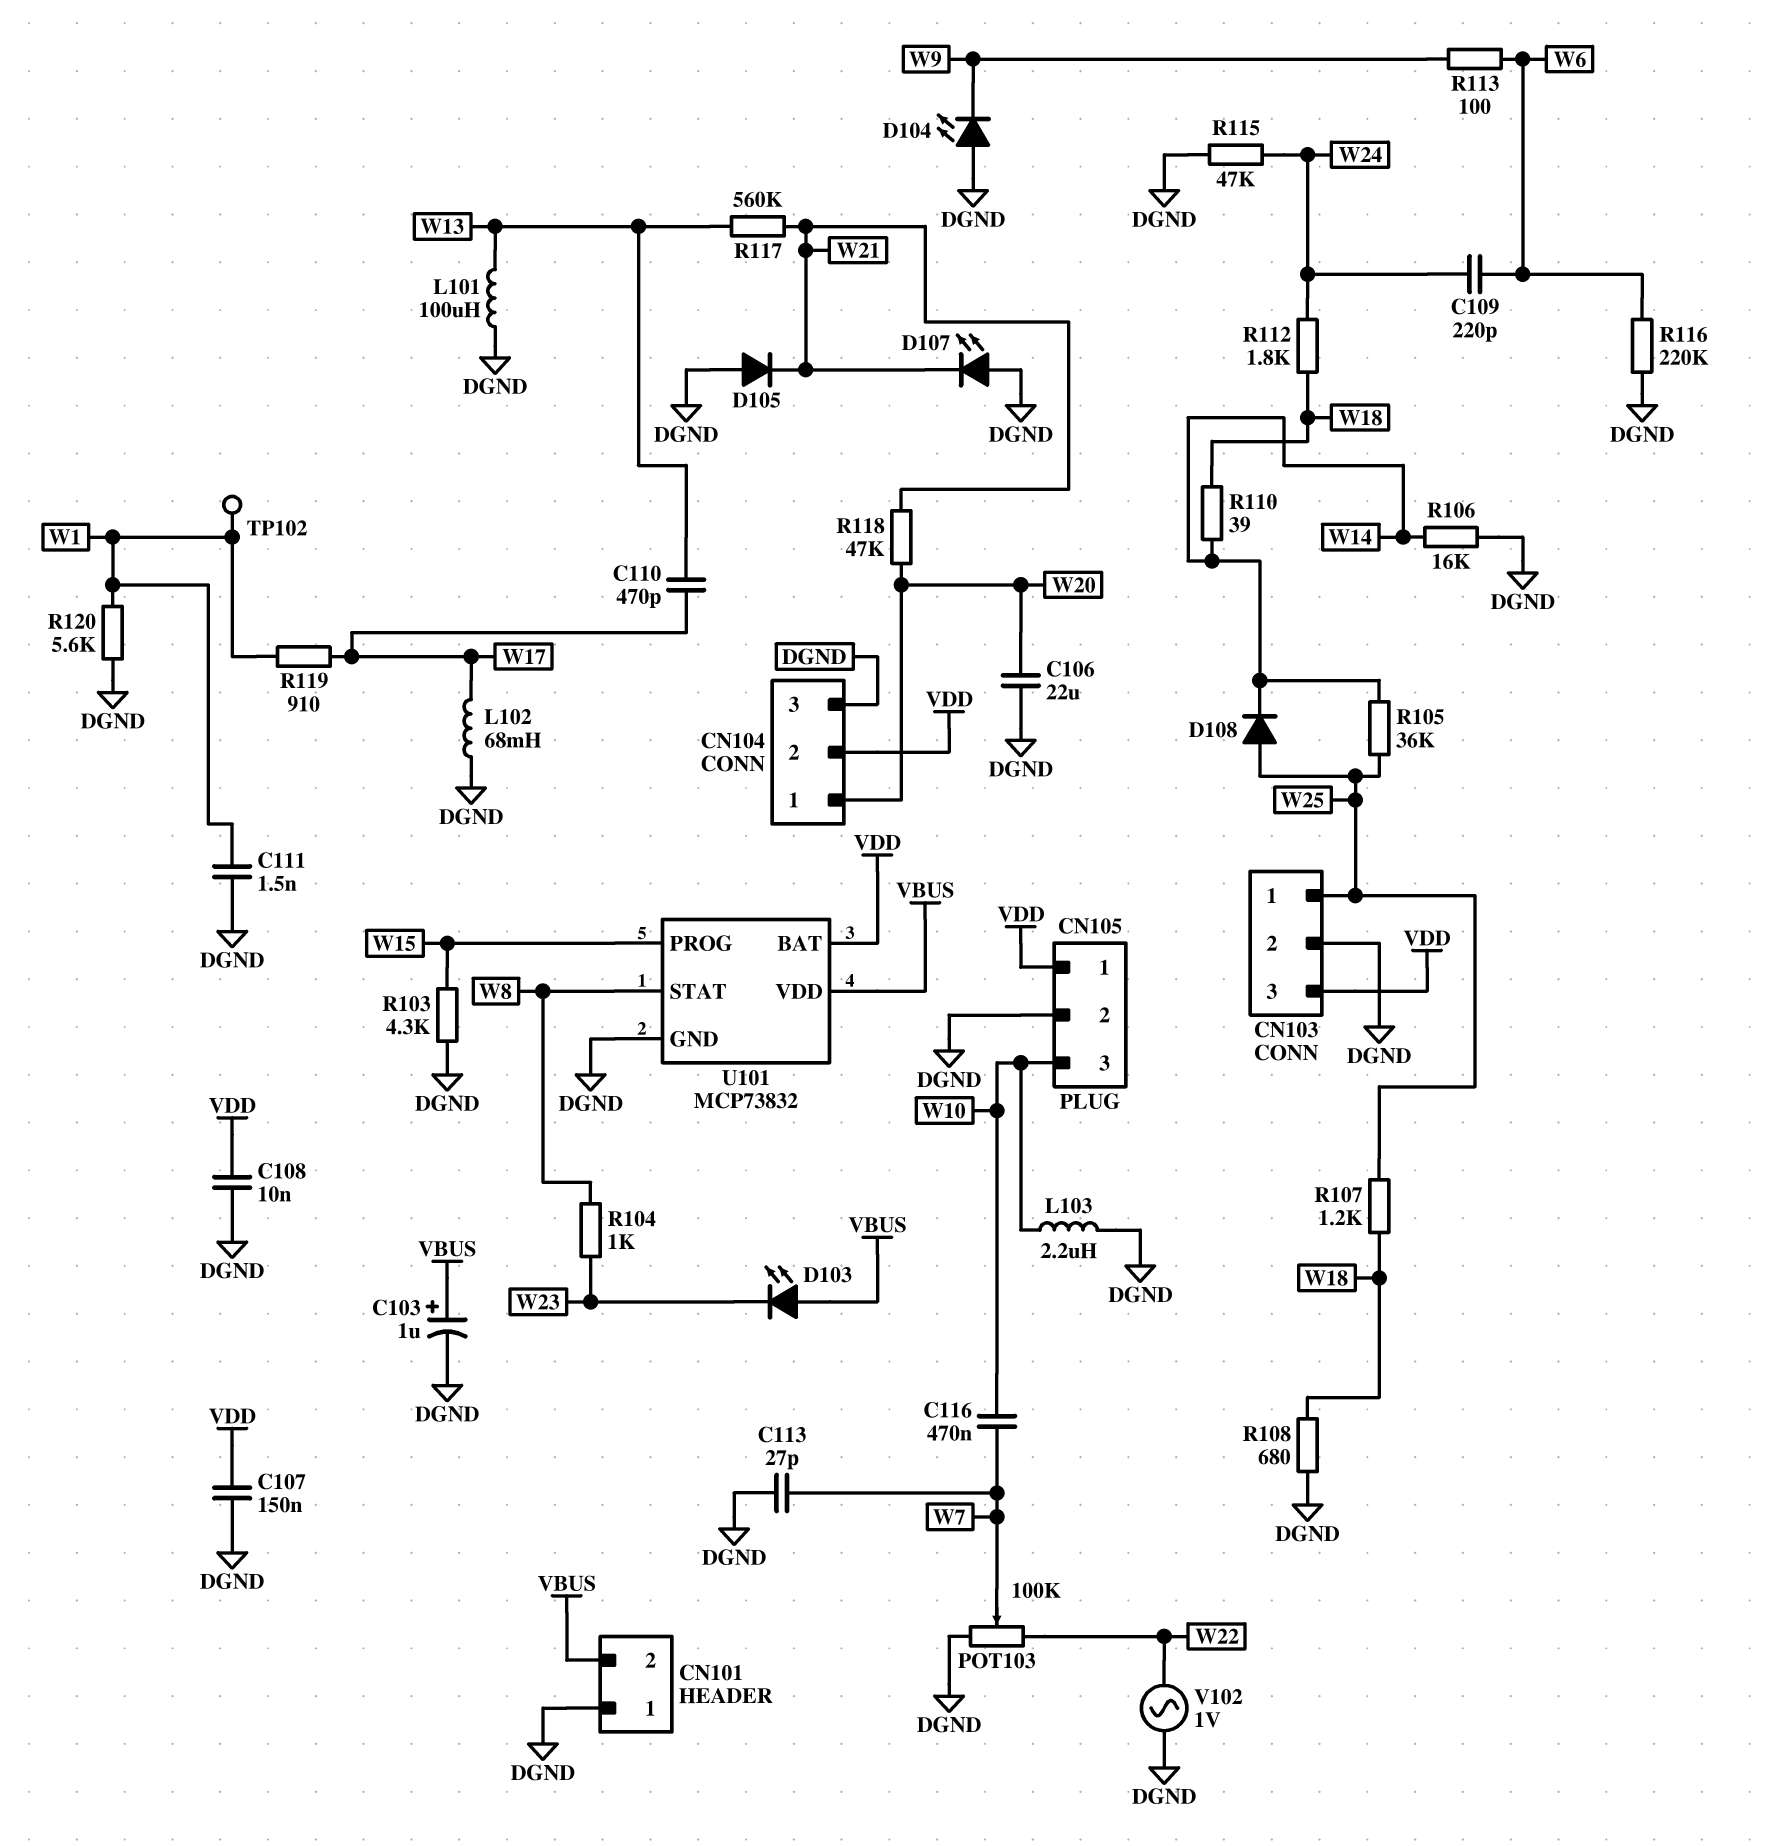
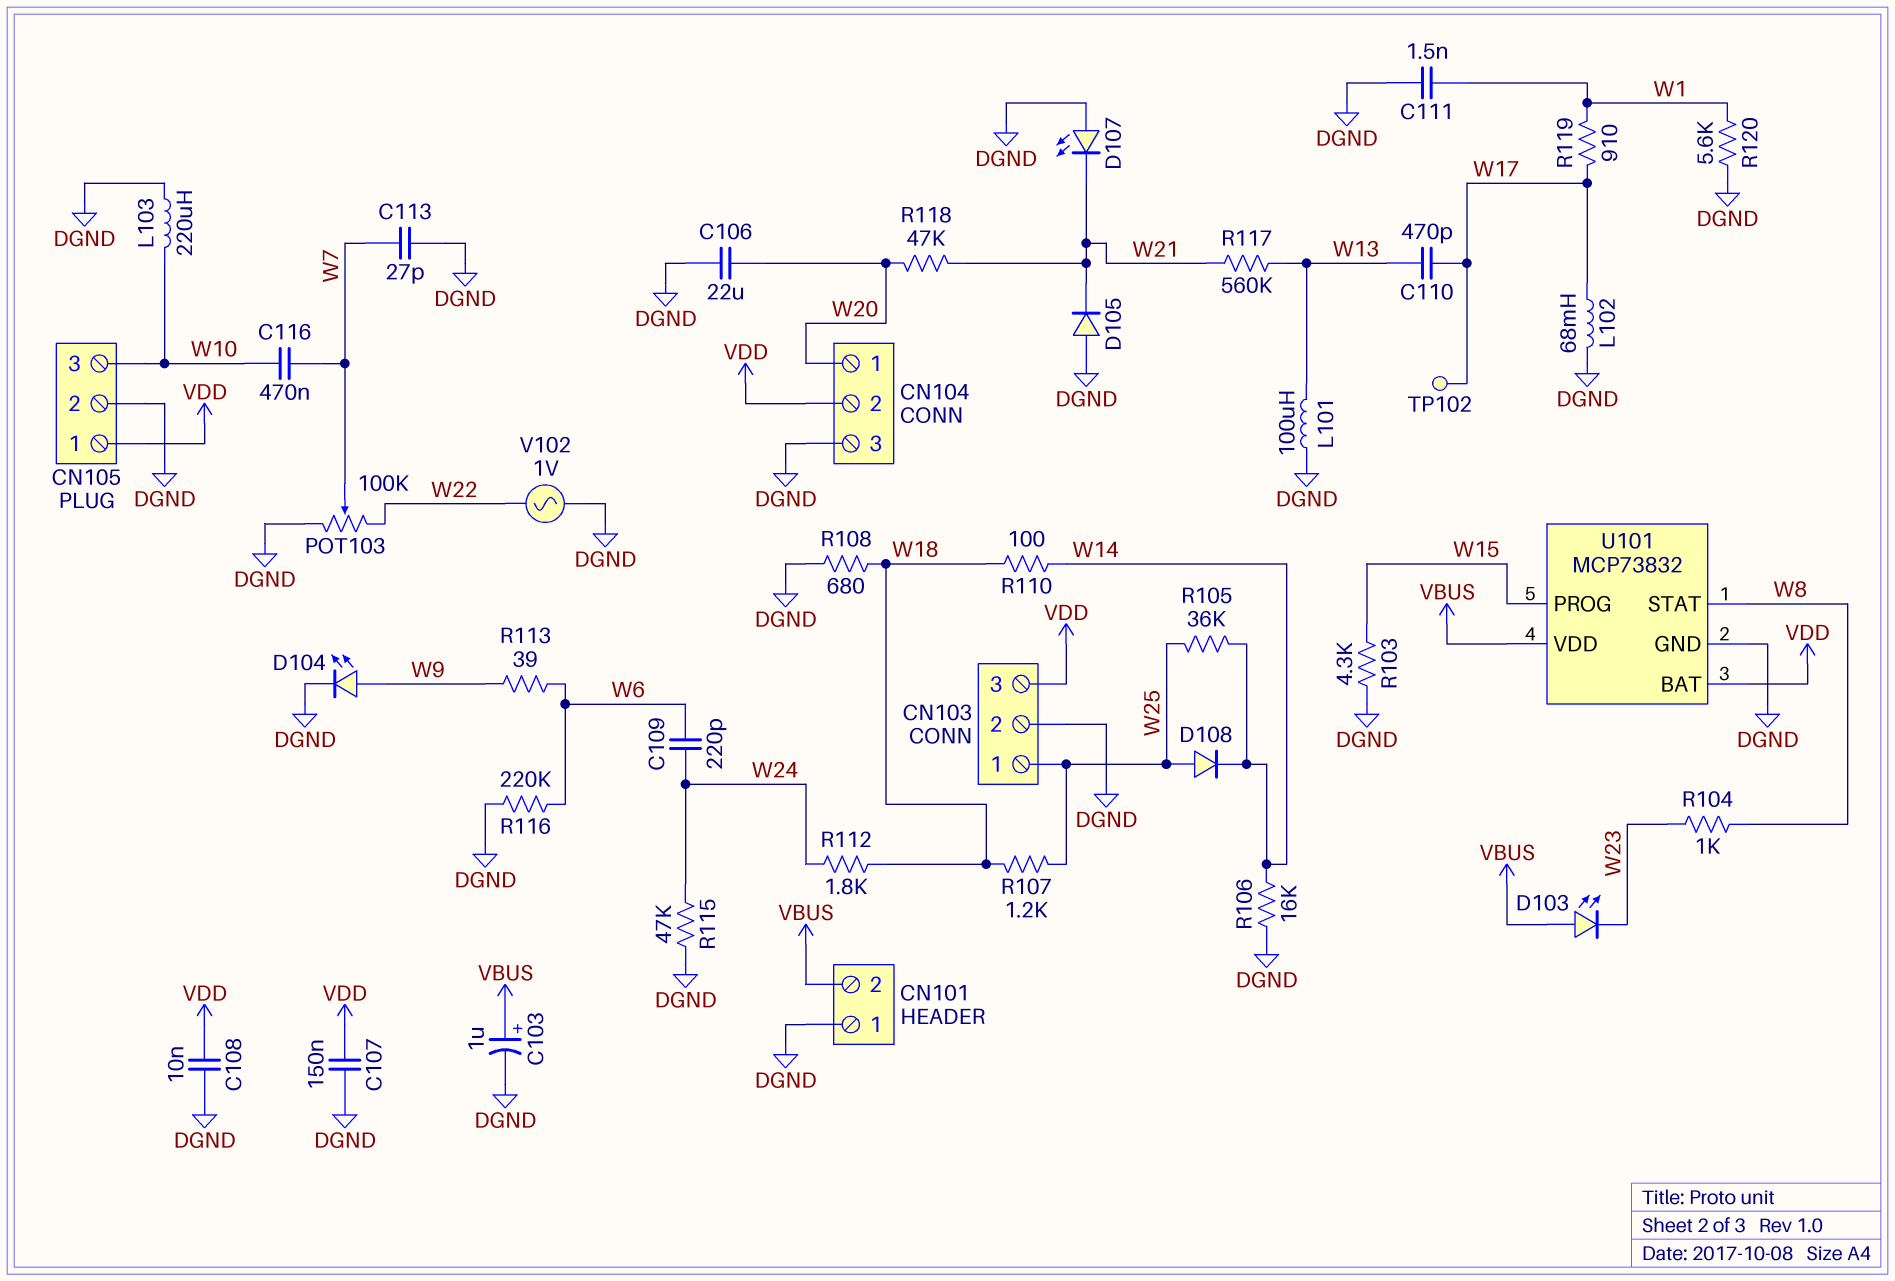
D104: LED (A DGND, K W9) -> LED (A W9, K DGND)
L103: 2.2uH (DGND, W10) -> 220uH (DGND, W10)
R110: 39 (W14, W18) -> 100 (W14, W18)
R113: 100 (W6, W9) -> 39 (W6, W9)
TP102: test point (W1) -> test point (W17)

